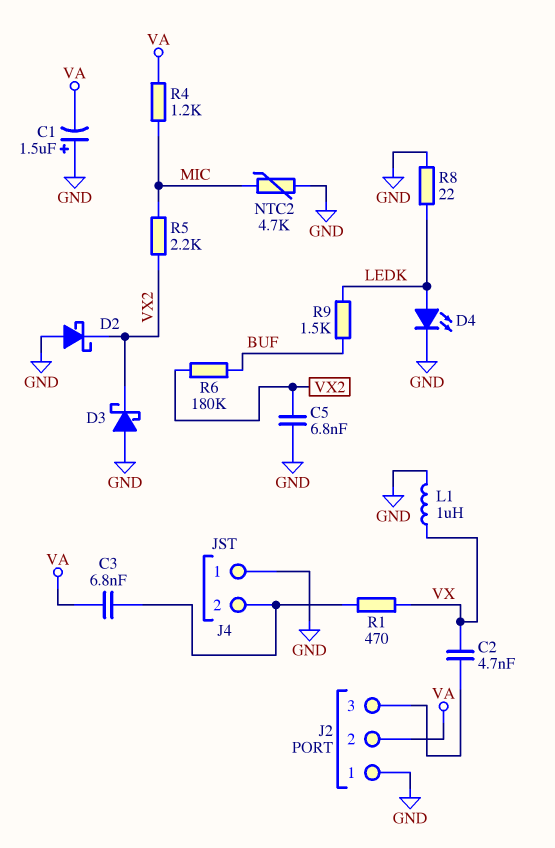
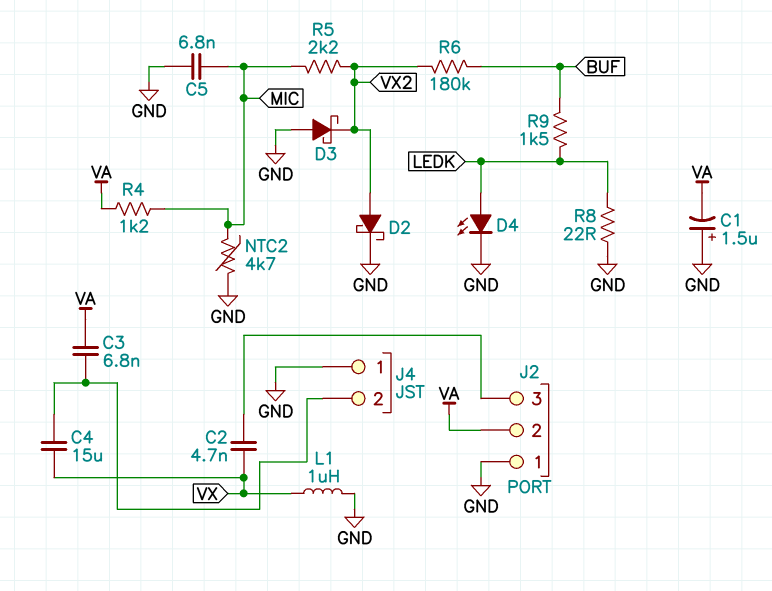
C4: none -> 15uF (J4/2, VX)
C5: 6.8nF (GND, VX2) -> 6.8nF (GND, MIC)
D2: schottky (A GND, K VX2) -> schottky (A VX2, K GND)
R1: 470 (J4/2, VX) -> none

